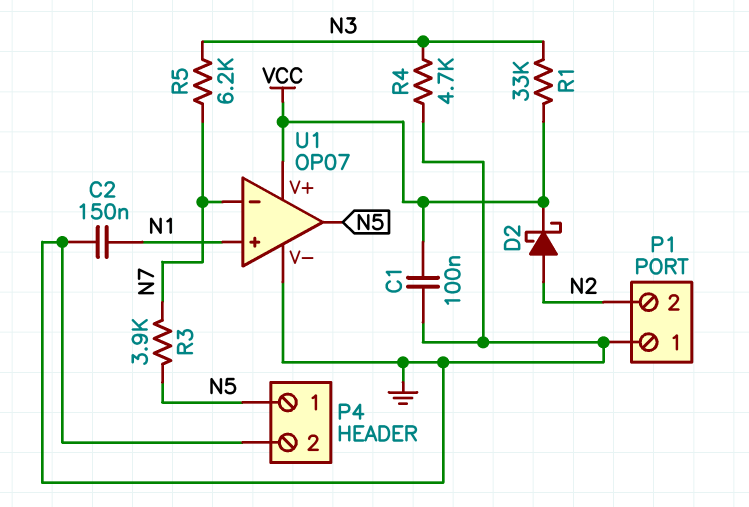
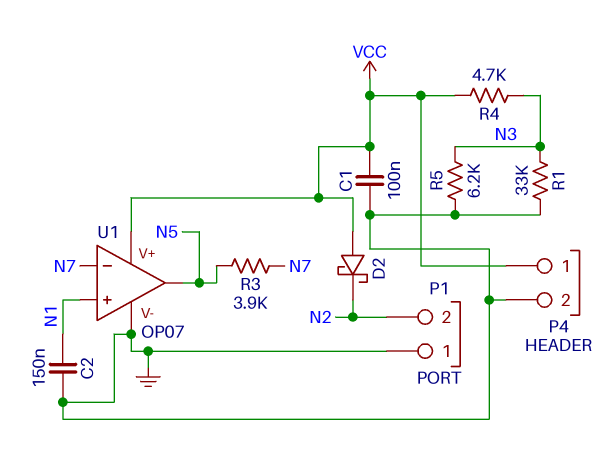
D2: schottky (A N2, K VCC) -> schottky (A VCC, K N2)
P4 pin 1: N5 -> VCC
R1: 33k (N3, VCC) -> 33k (GND, N3)
R4: 4.7k (GND, N3) -> 4.7k (N3, VCC)
R5: 6.2k (N3, N7) -> 6.2k (GND, N3)

